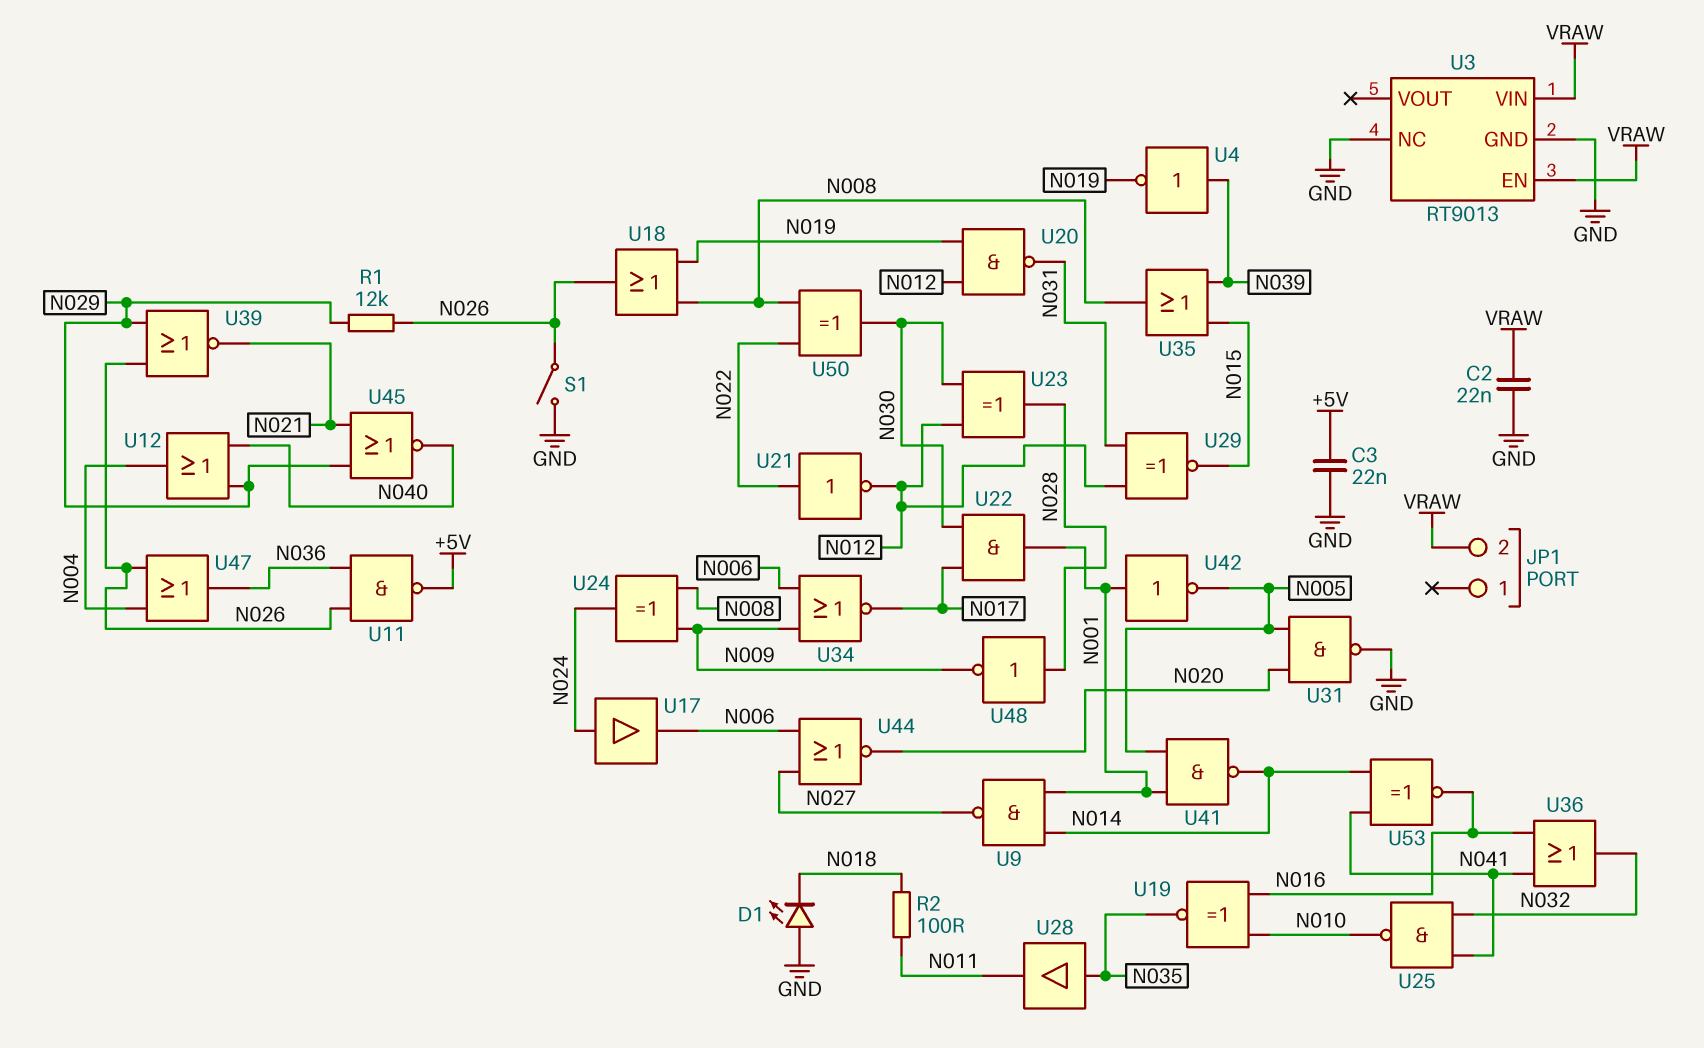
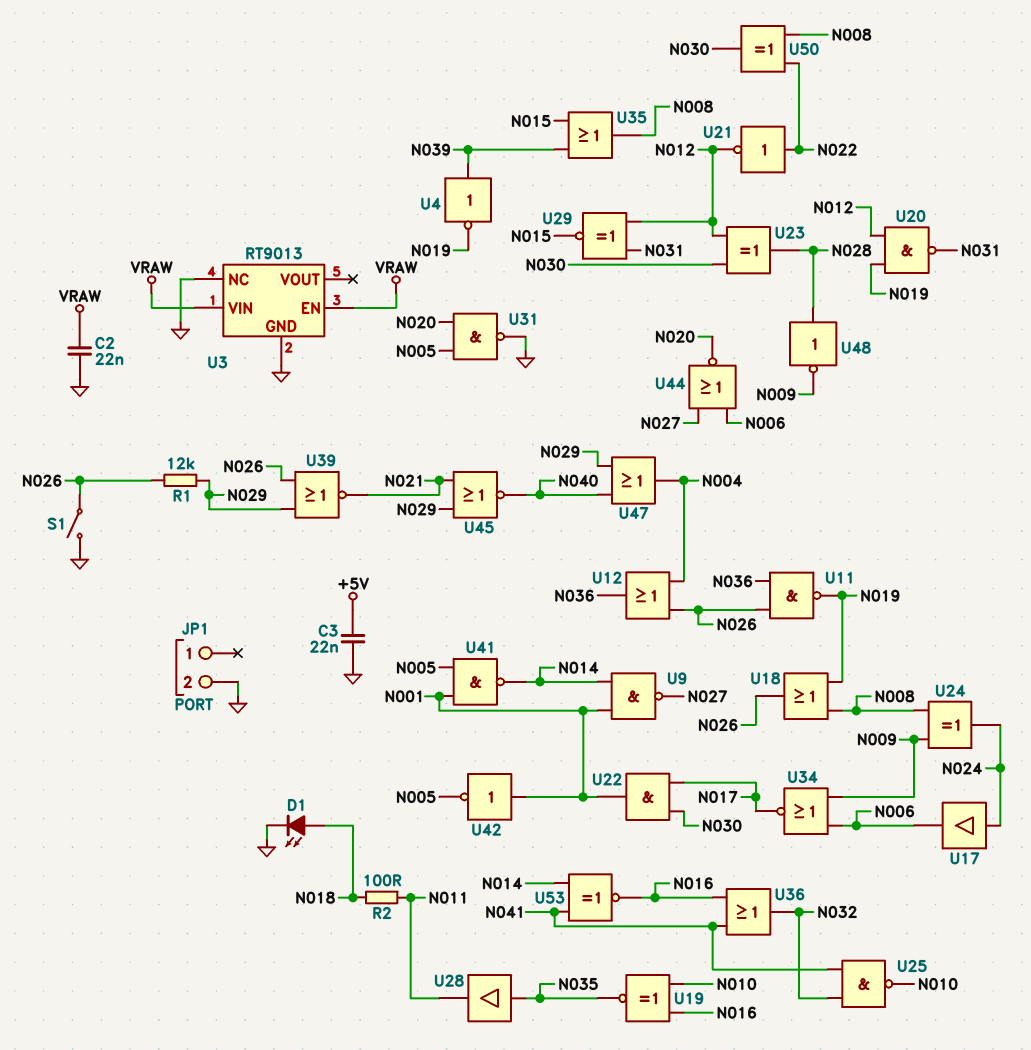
D1: LED (A GND, K N018) -> LED (A N018, K GND)
JP1 pin 2: VRAW -> GND
U11: NAND (in N026, in N036, out +5V) -> NAND (in N026, in N036, out N019)
U12: OR (in N029, in N040, out N004) -> OR (in N004, in N026, out N036)
U47: OR (in N004, in N026, out N036) -> OR (in N029, in N040, out N004)

